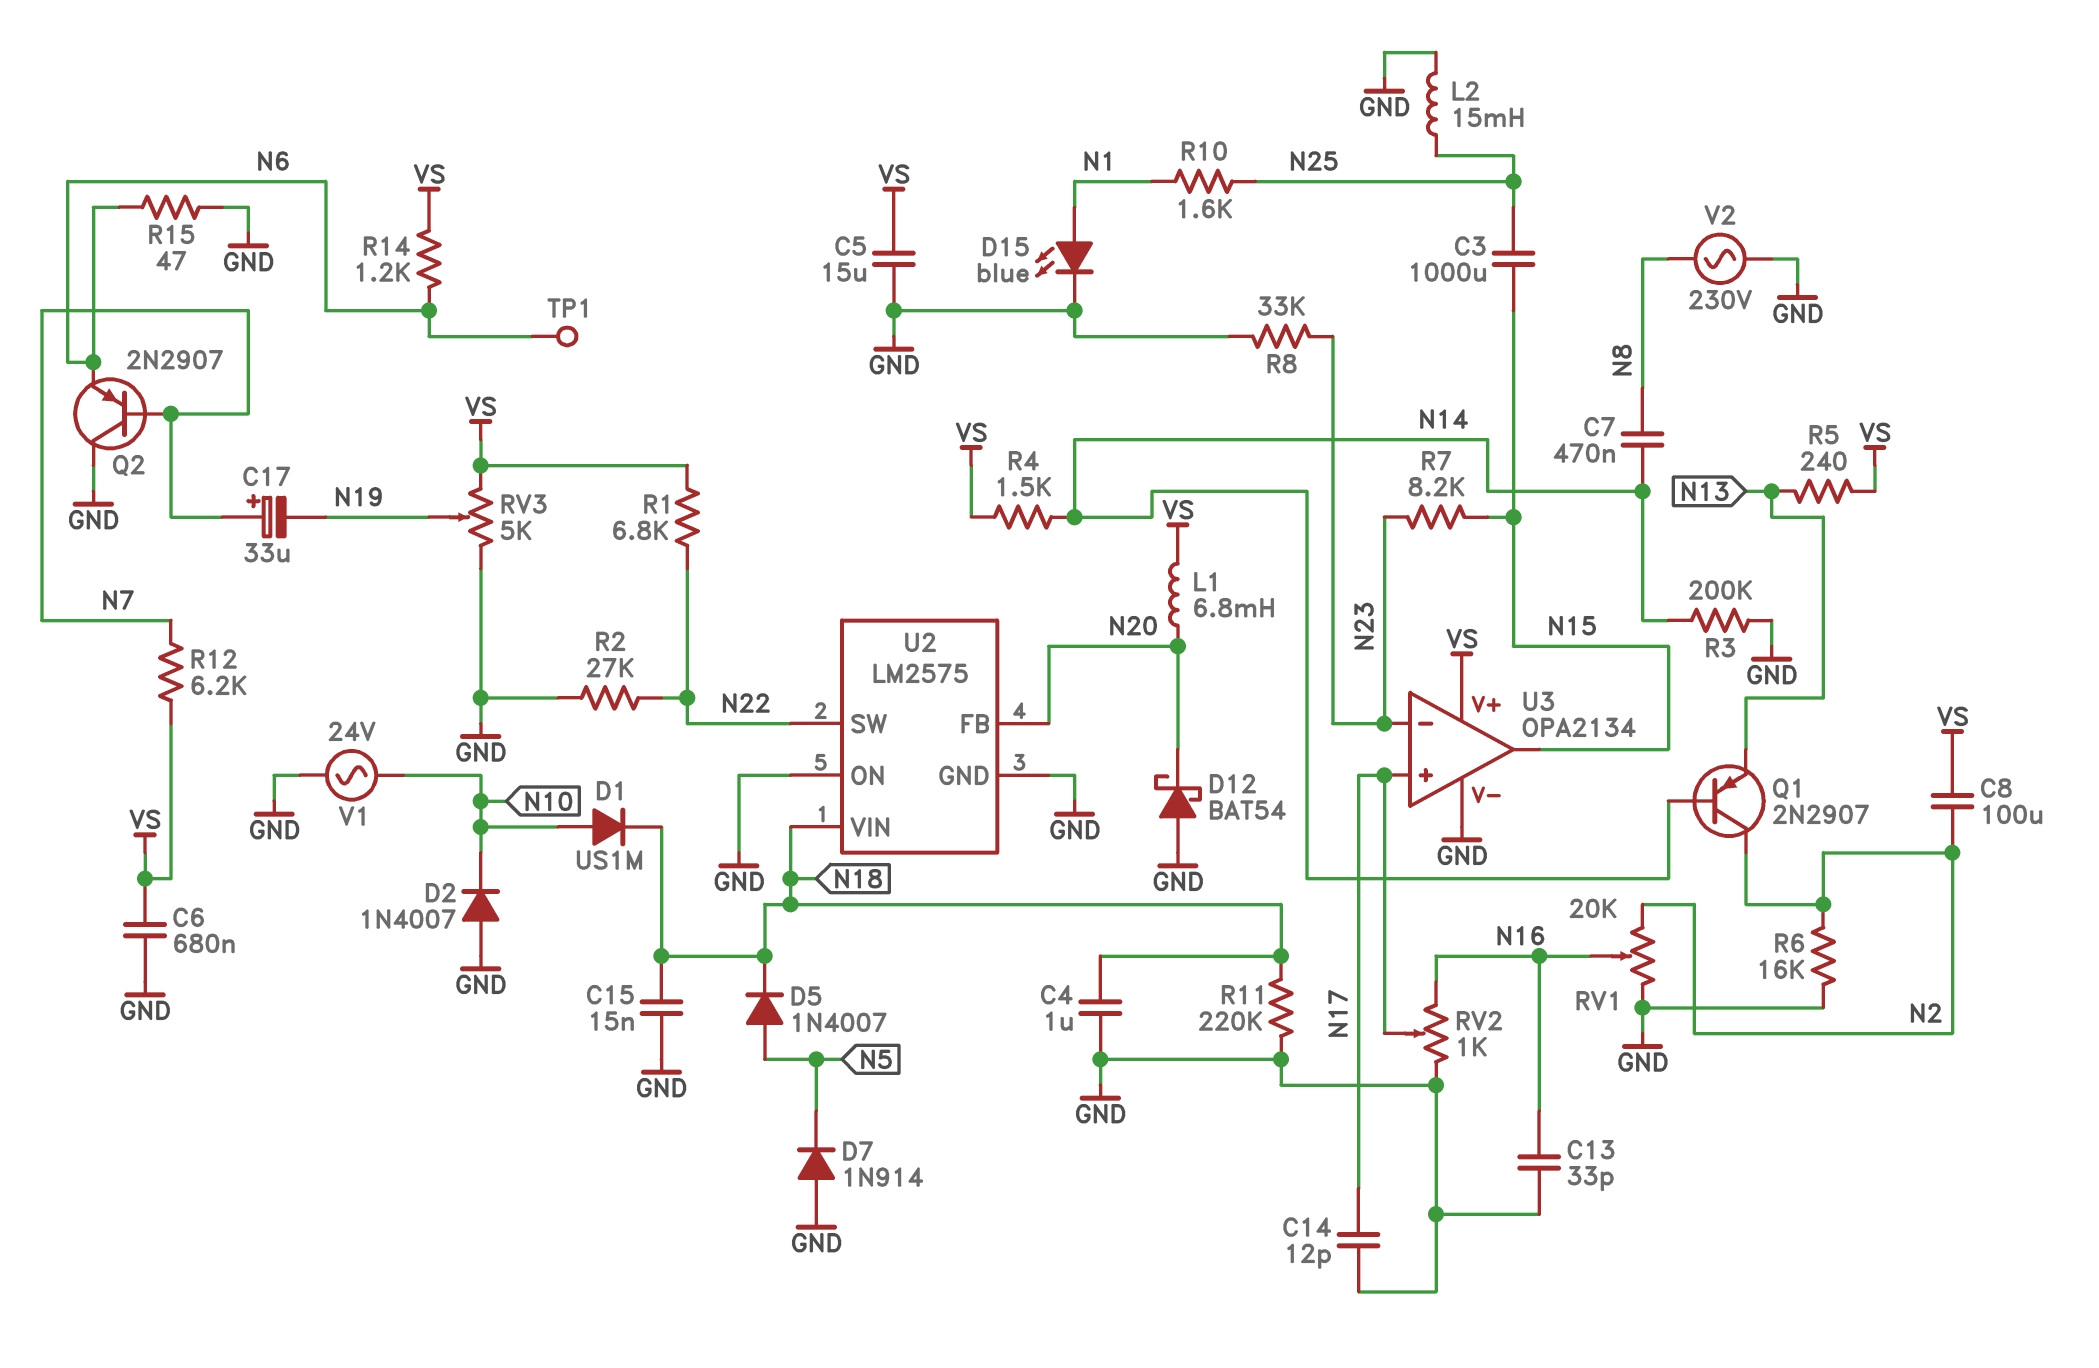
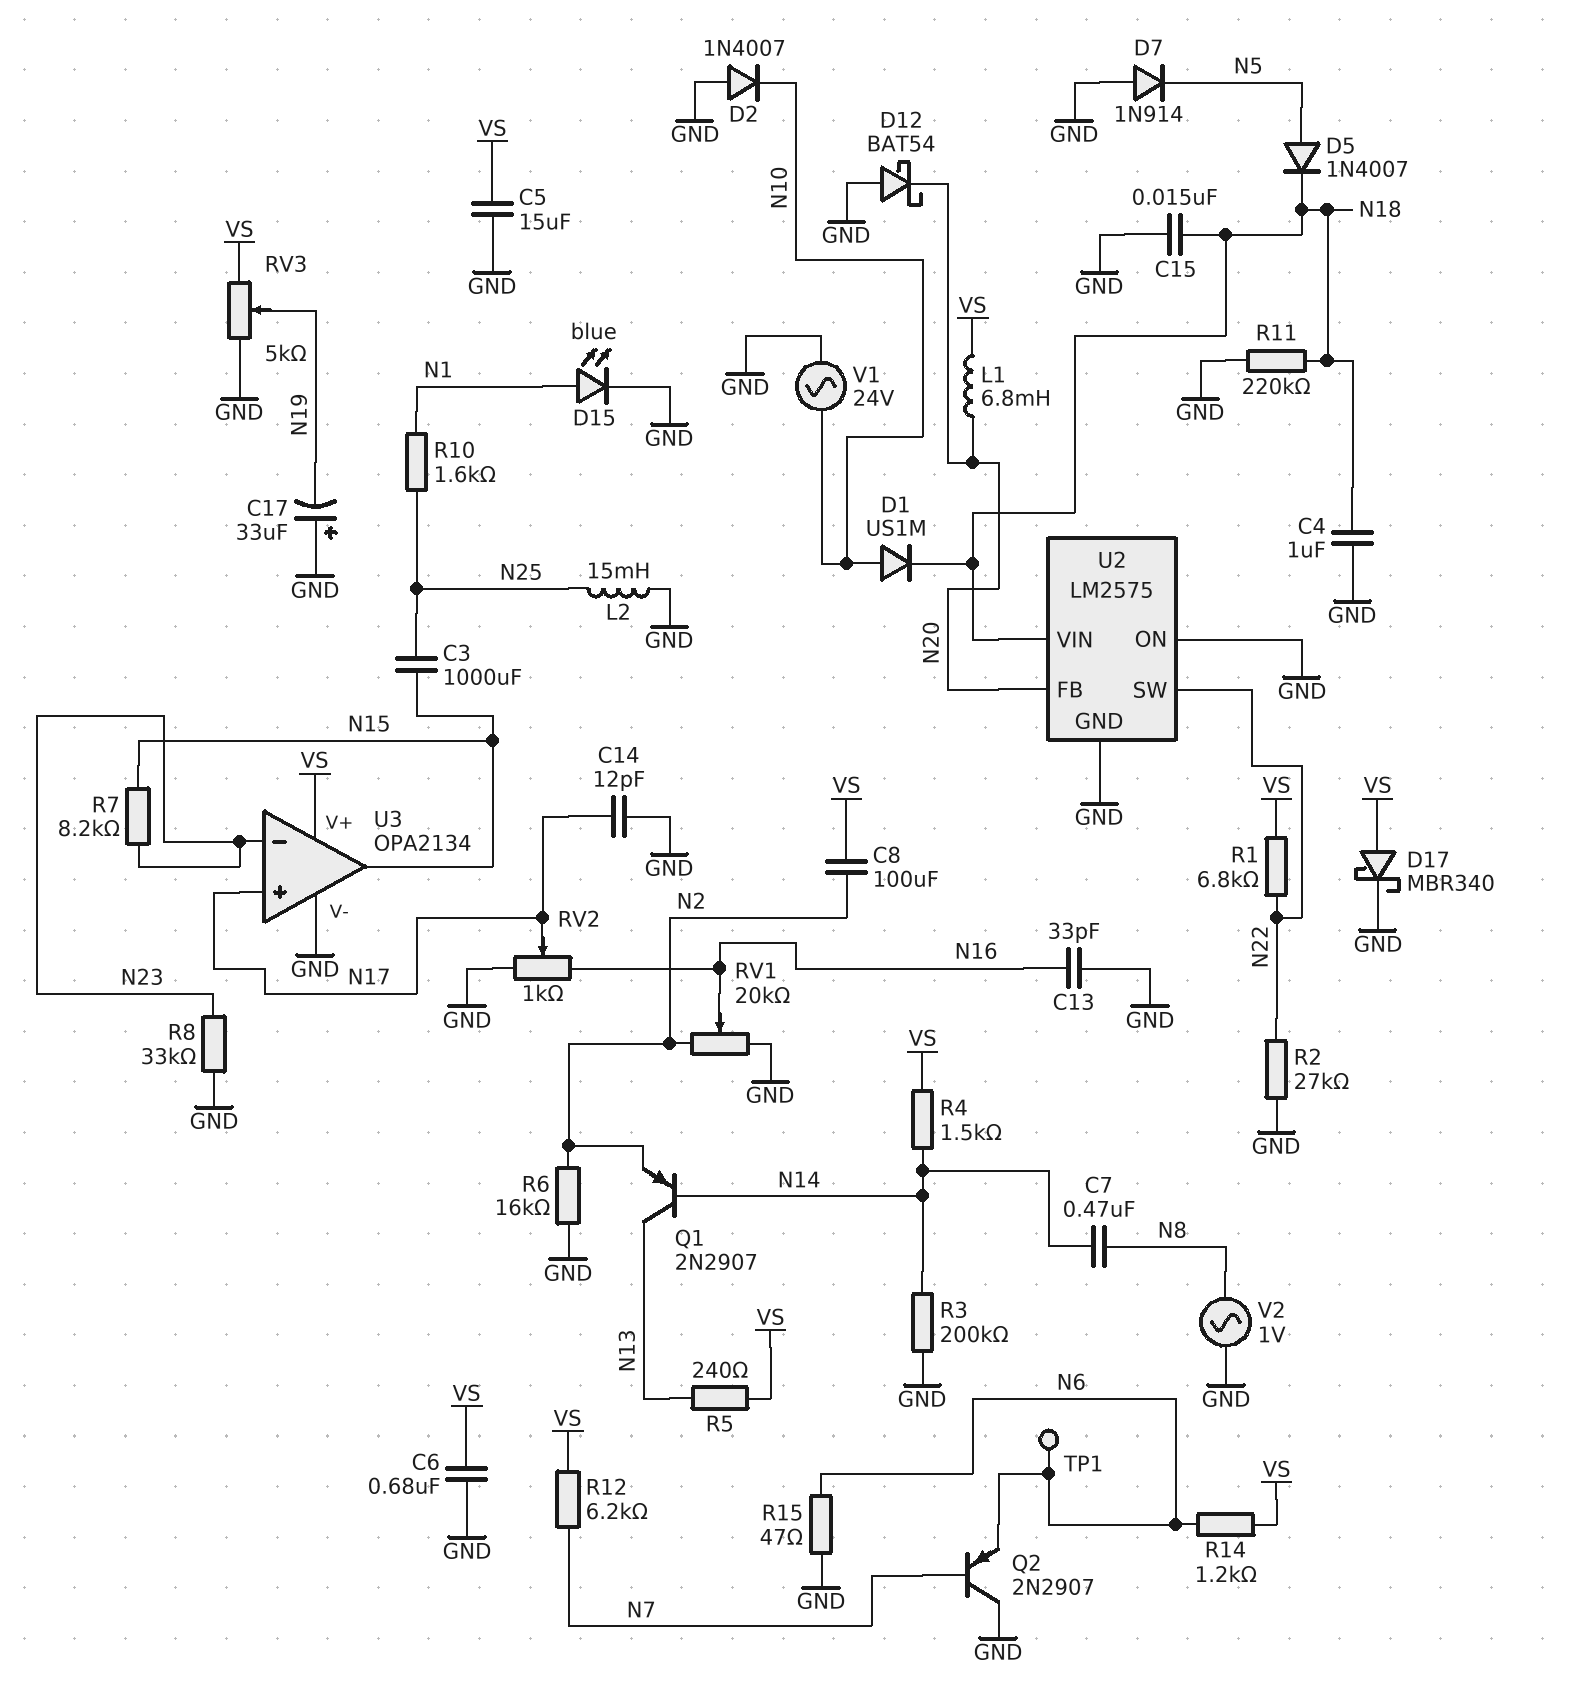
C17: 33uF (plus N7, minus N19) -> 33uF (plus GND, minus N19)
D17: none -> schottky MBR340 (A VS, K GND)
Q1: PNP 2N2907 (B N14, C N2, E N13) -> PNP 2N2907 (B N14, C N13, E N2)
V2: AC 230V (GND, N8) -> AC 1V (GND, N8)

